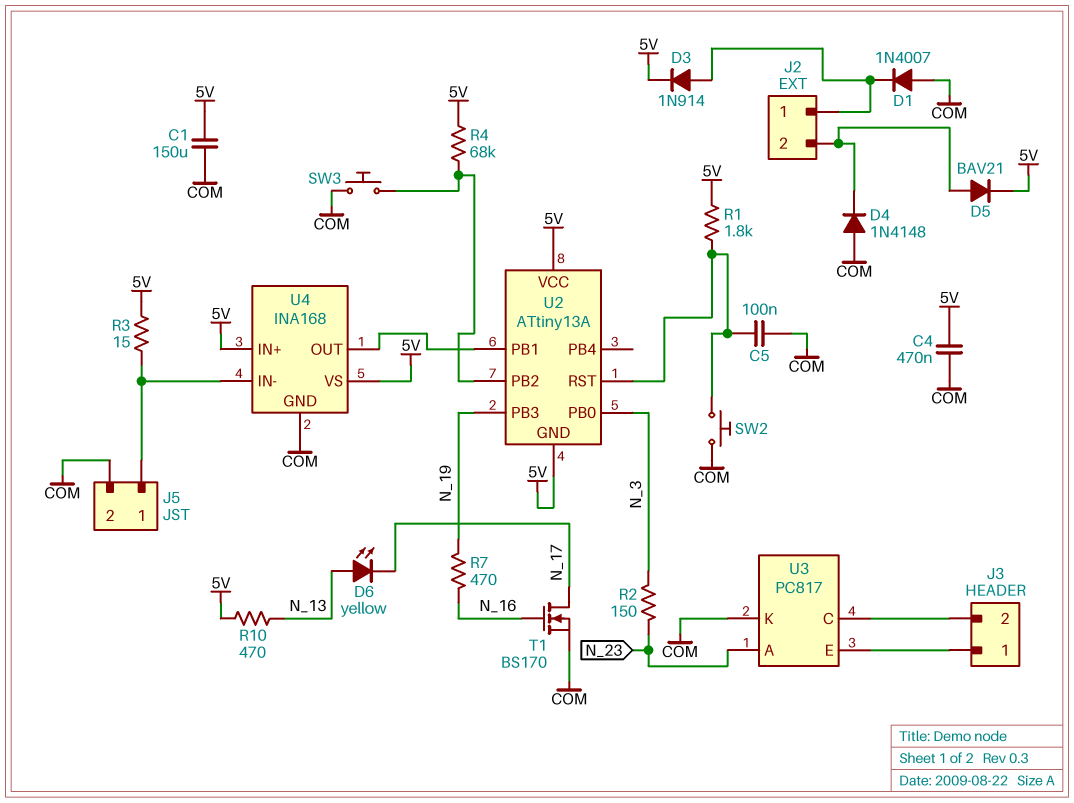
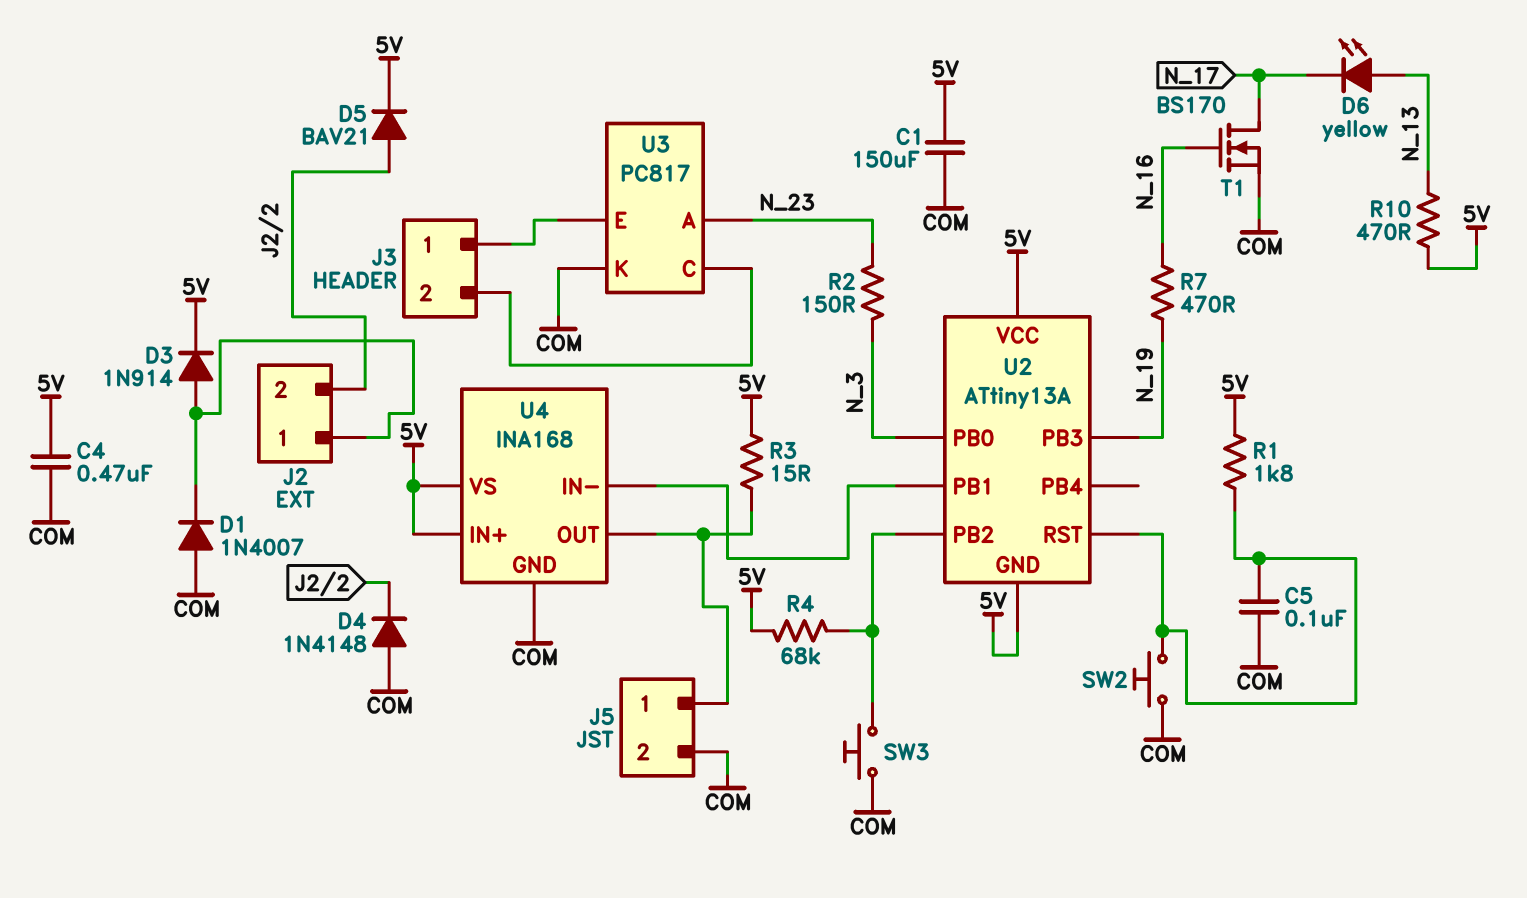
U4 pin IN-: J5/1 -> U2/PB1
U4 pin OUT: U2/PB1 -> J5/1

